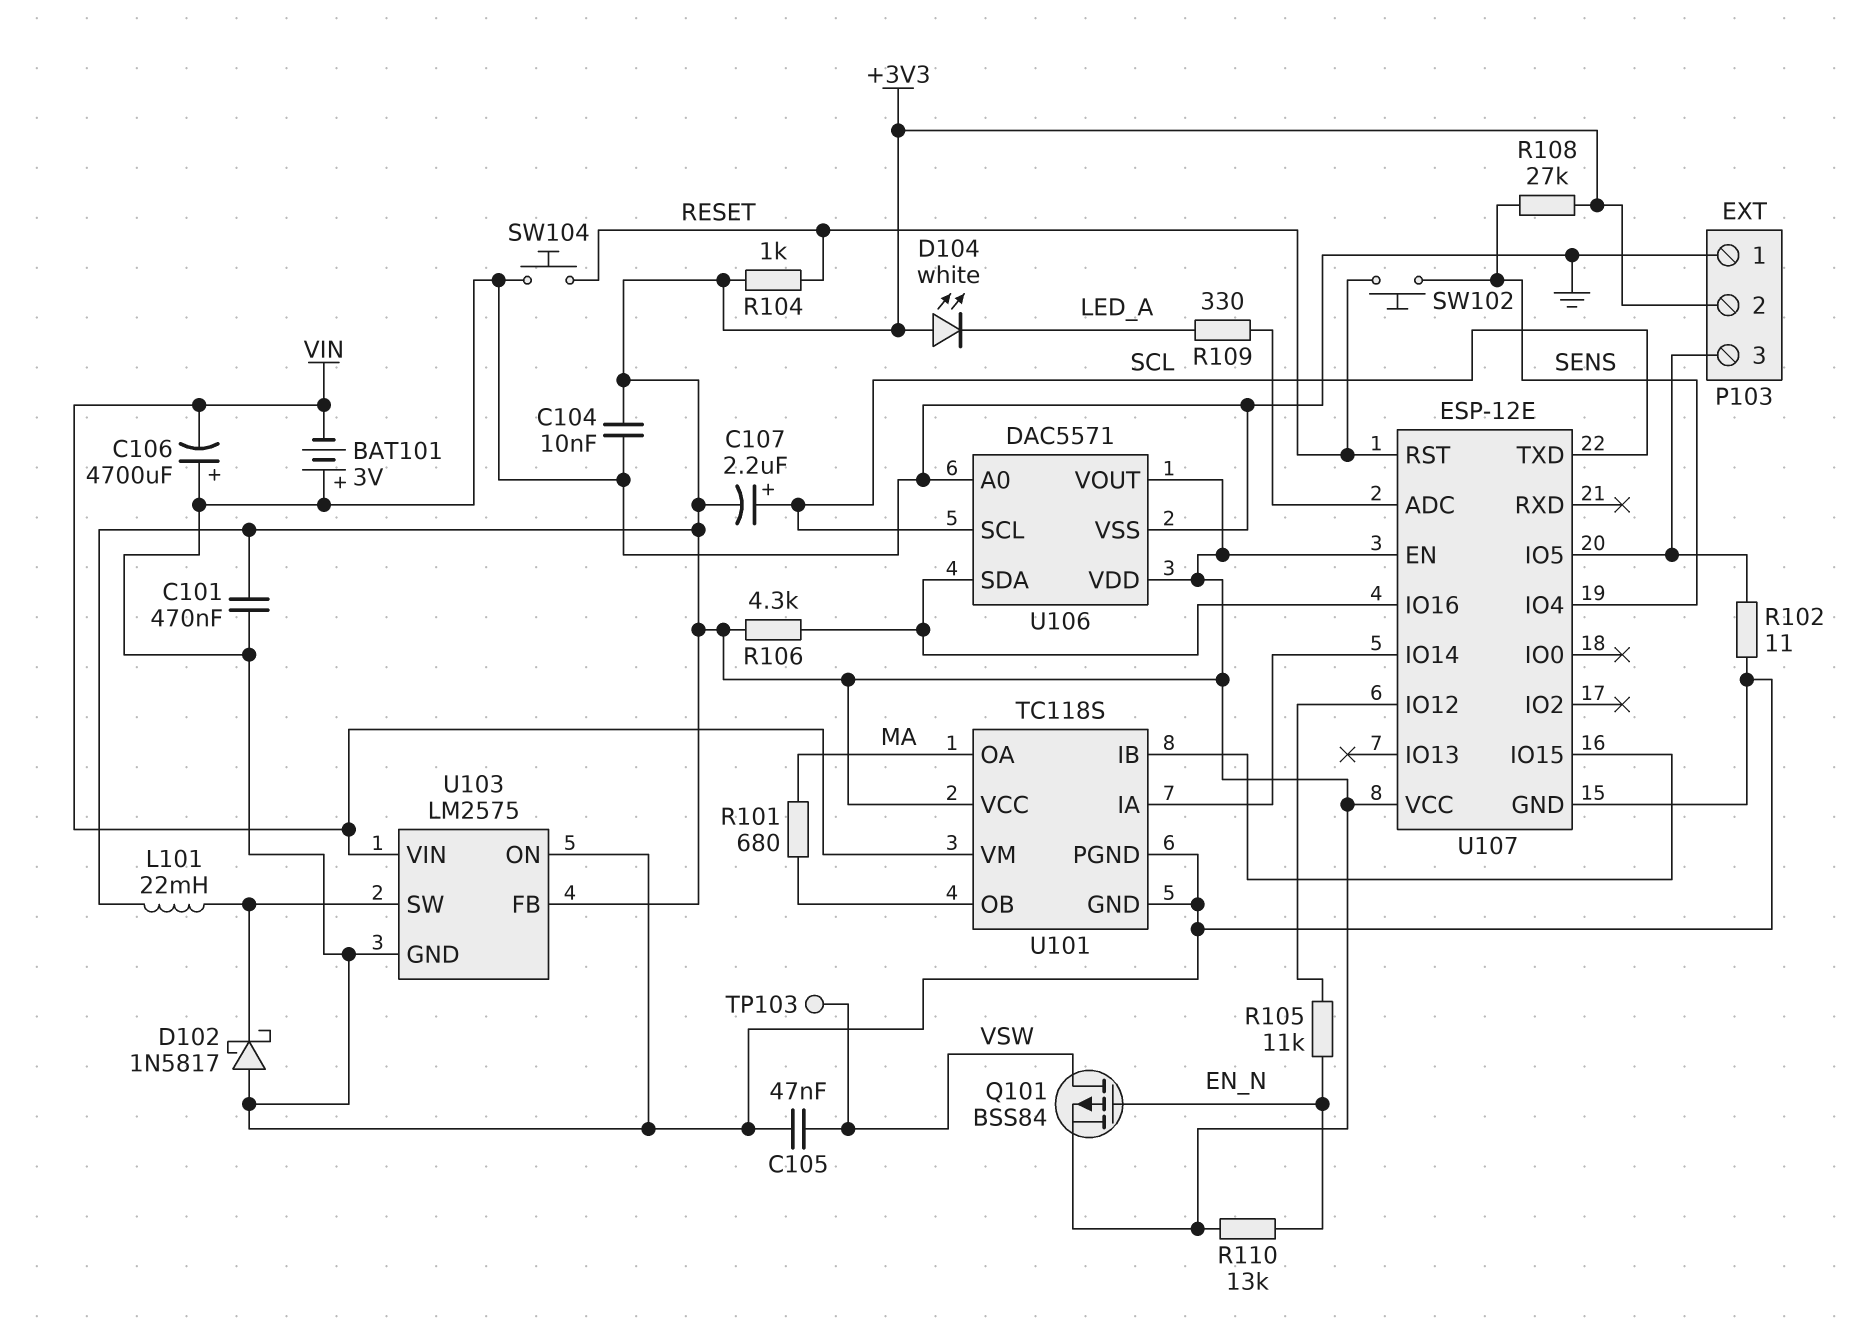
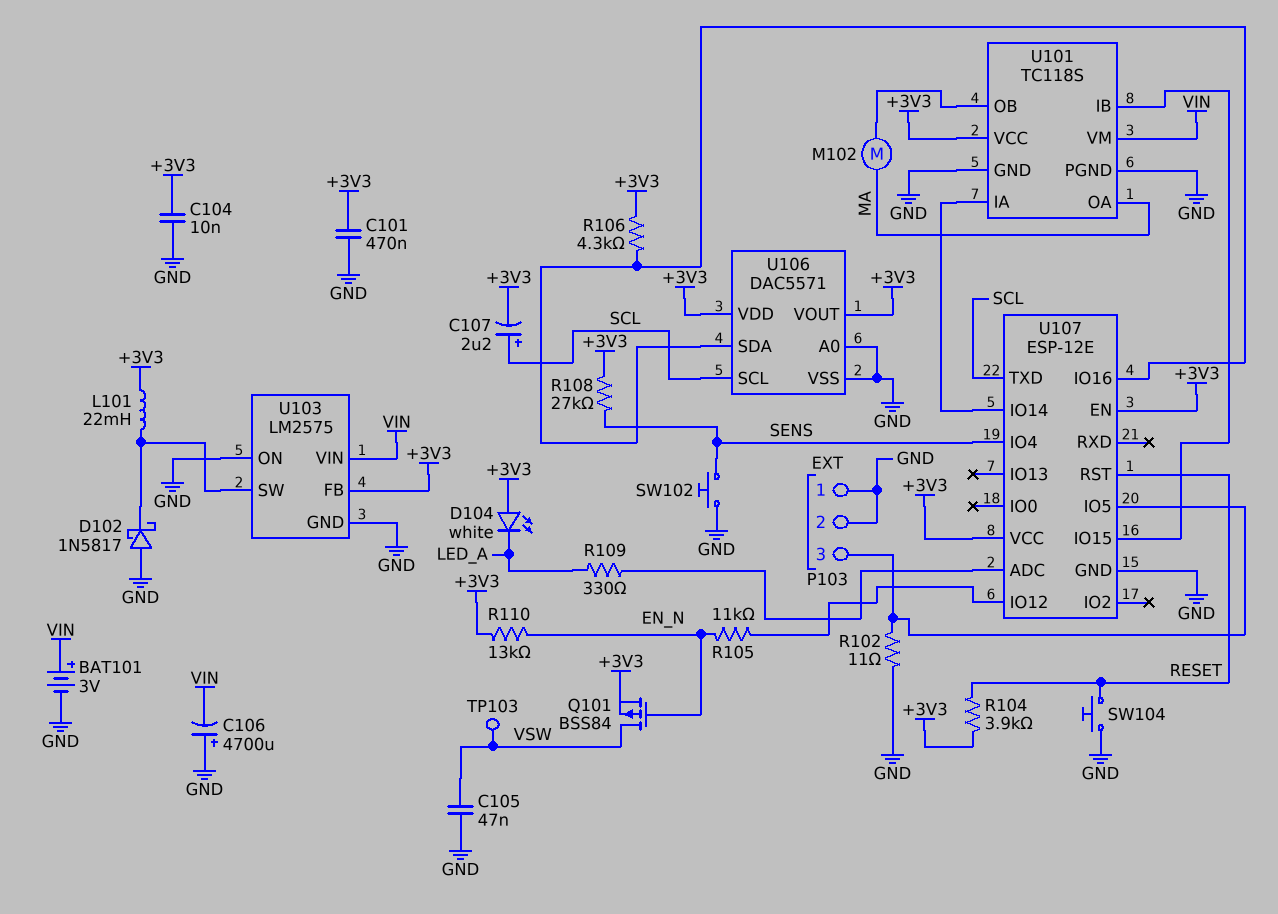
BAT101: 3V (plus GND, minus VIN) -> 3V (plus VIN, minus GND)
M102: none -> motor (MA, U101/OB)
P103 pin 2: +3V3 -> GND
R101: 680 (MA, U101/OB) -> none
R104: 1k (+3V3, RESET) -> 3.9k (+3V3, RESET)
SW102: button (RESET, SENS) -> button (GND, SENS)

